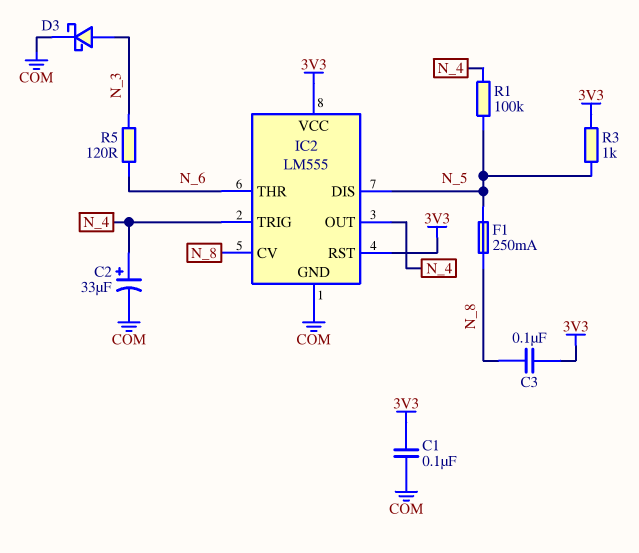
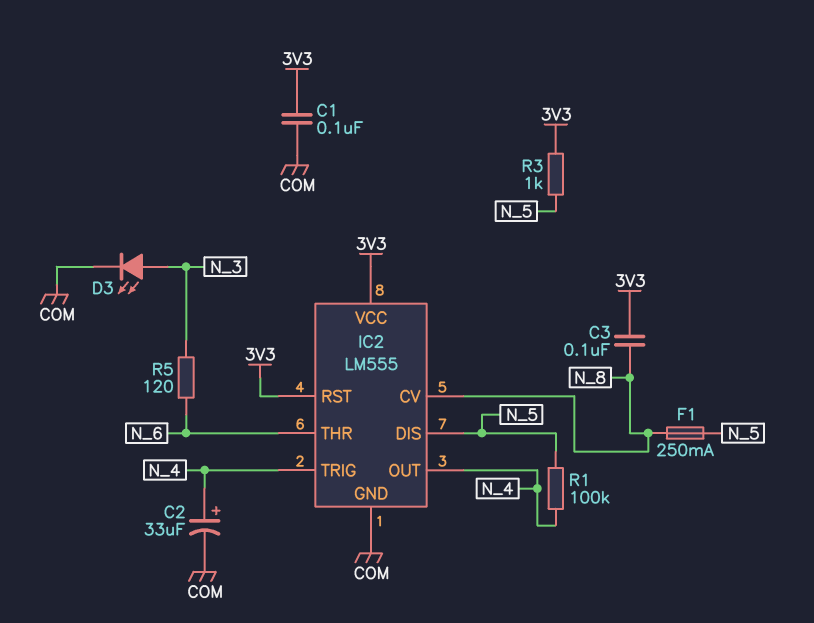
D3: schottky (A N_3, K COM) -> LED (A N_3, K COM)

